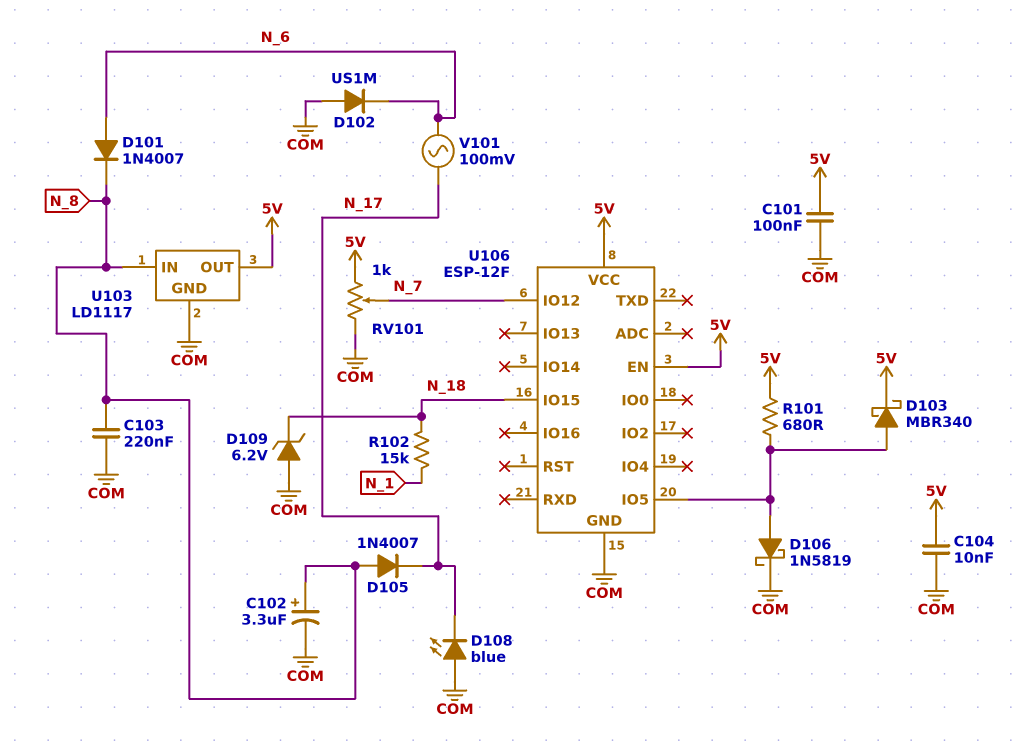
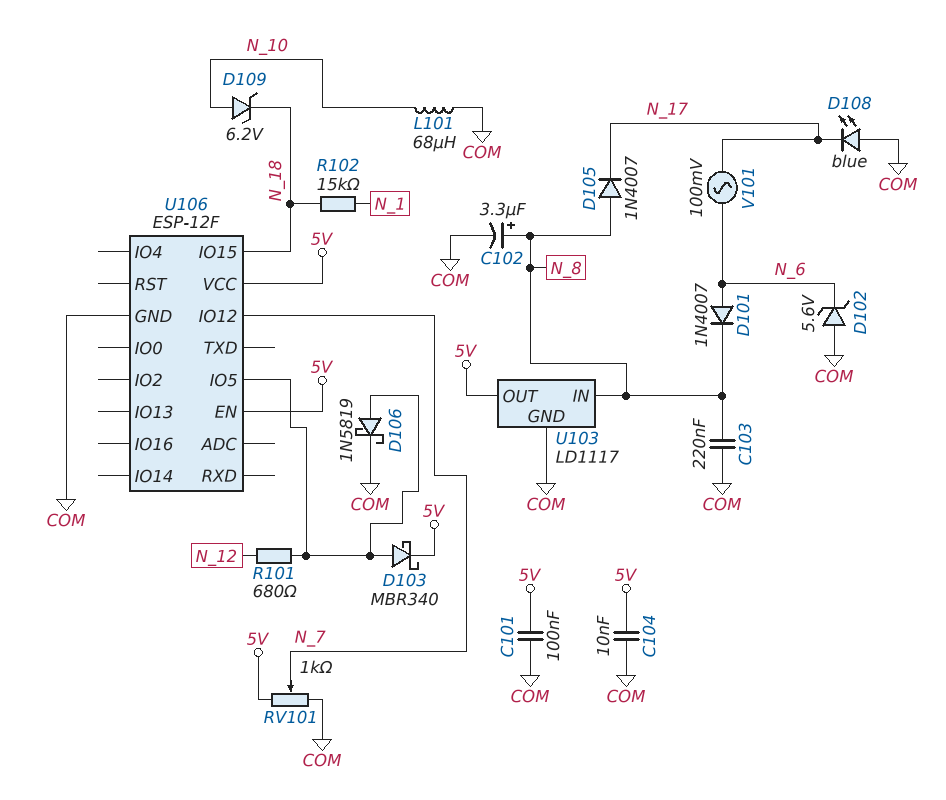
D102: diode US1M (A COM, K N_6) -> zener 5.6V (A COM, K N_6)
D109: zener 6.2V (A COM, K N_18) -> zener 6.2V (A N_10, K N_18)
L101: none -> 68uH (COM, N_10)
R101: 680 (5V, U106/IO5) -> 680 (N_12, U106/IO5)

